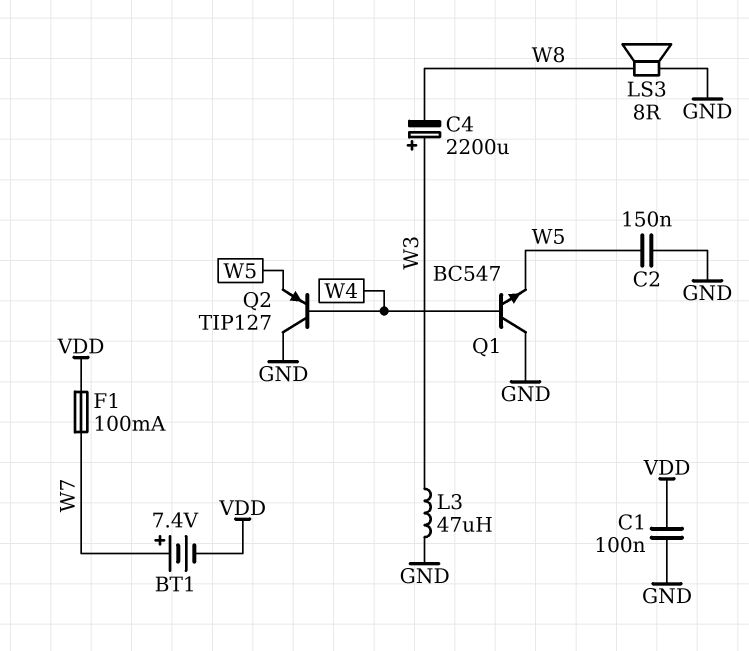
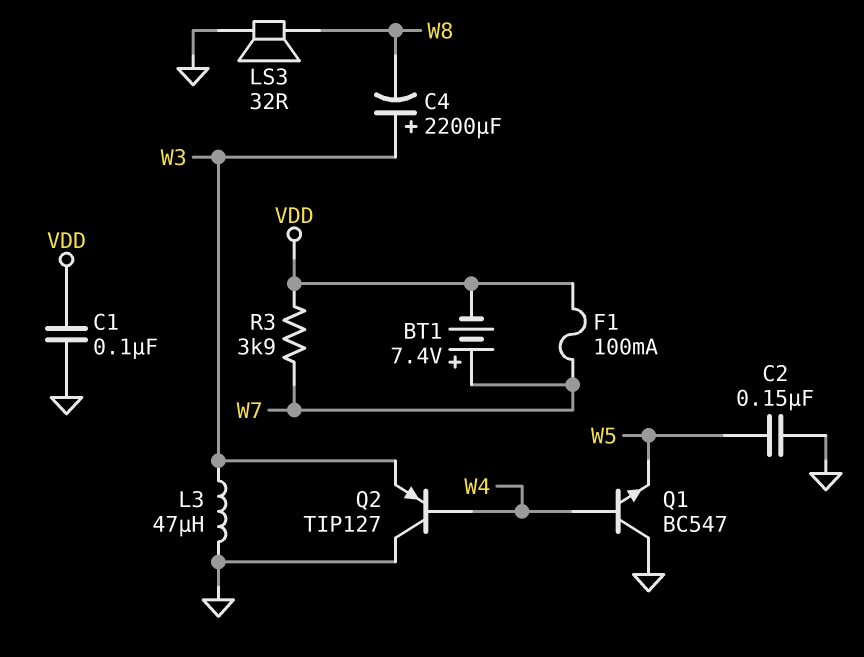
LS3: speaker 8R (GND, W8) -> speaker 32R (GND, W8)
Q2: PNP TIP127 (B W4, C GND, E W5) -> PNP TIP127 (B W4, C GND, E W3)
R3: none -> 3.9k (VDD, W7)

